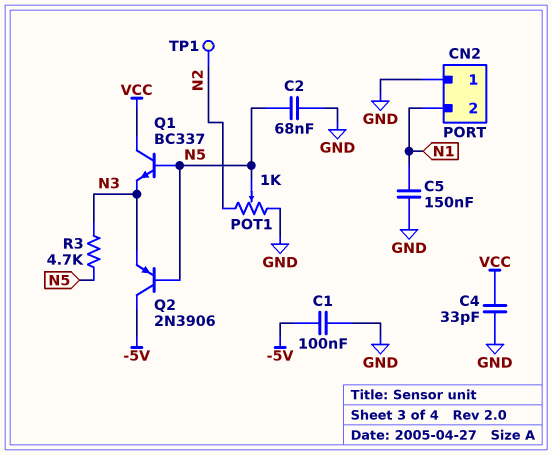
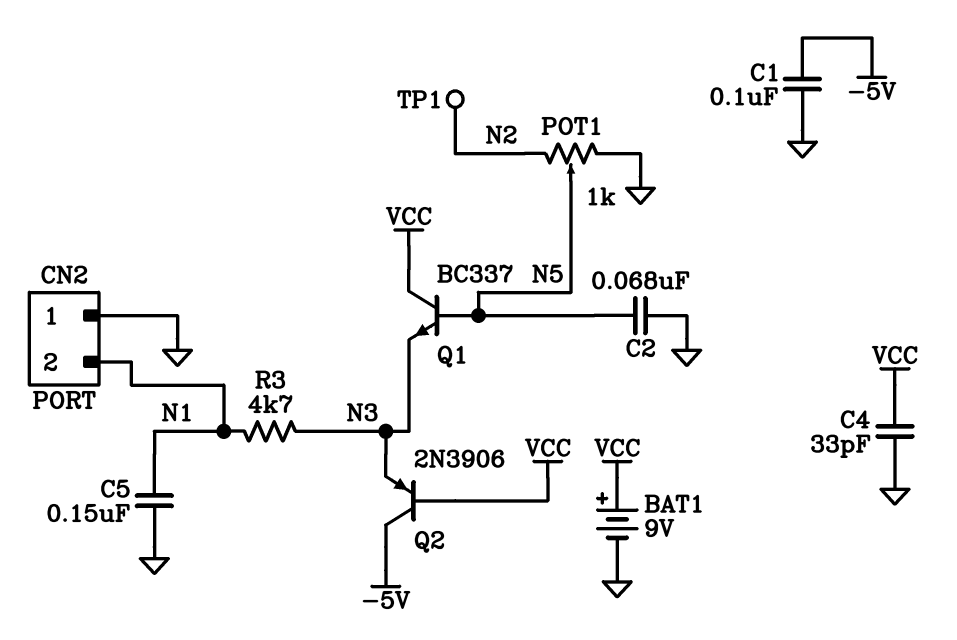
BAT1: none -> 9V (plus VCC, minus GND)
Q2: PNP 2N3906 (B N5, C -5V, E N3) -> PNP 2N3906 (B VCC, C -5V, E N3)
R3: 4.7k (N3, N5) -> 4.7k (N1, N3)

